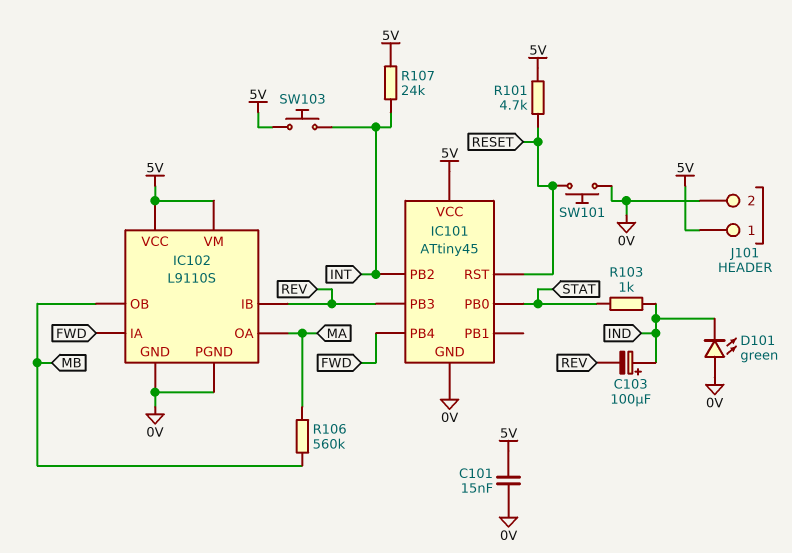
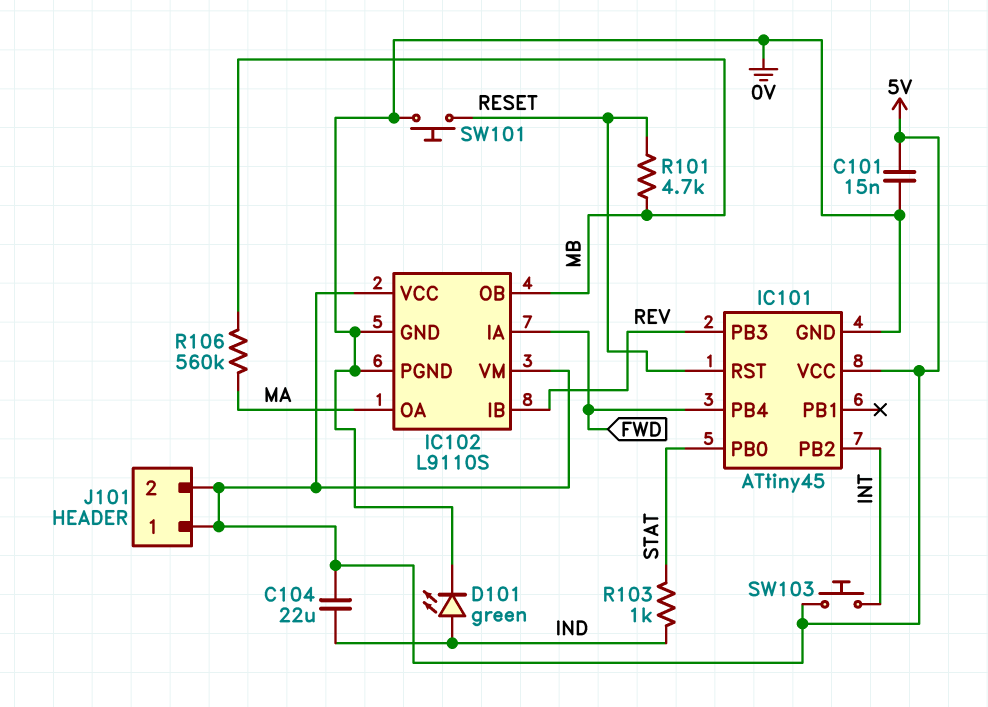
C103: 100uF (plus IND, minus REV) -> none
C104: none -> 22uF (5V, IND)
D101: LED green (A 0V, K IND) -> LED green (A IND, K 0V)
J101 pin 2: 0V -> 5V
R101: 4.7k (5V, RESET) -> 4.7k (MB, RESET)
R107: 24k (5V, INT) -> none

